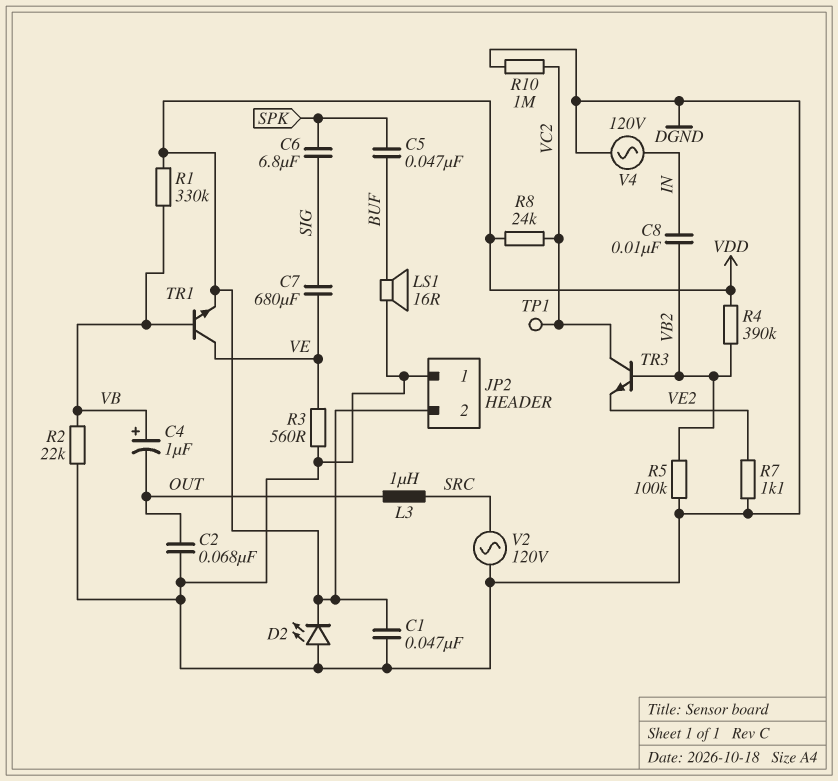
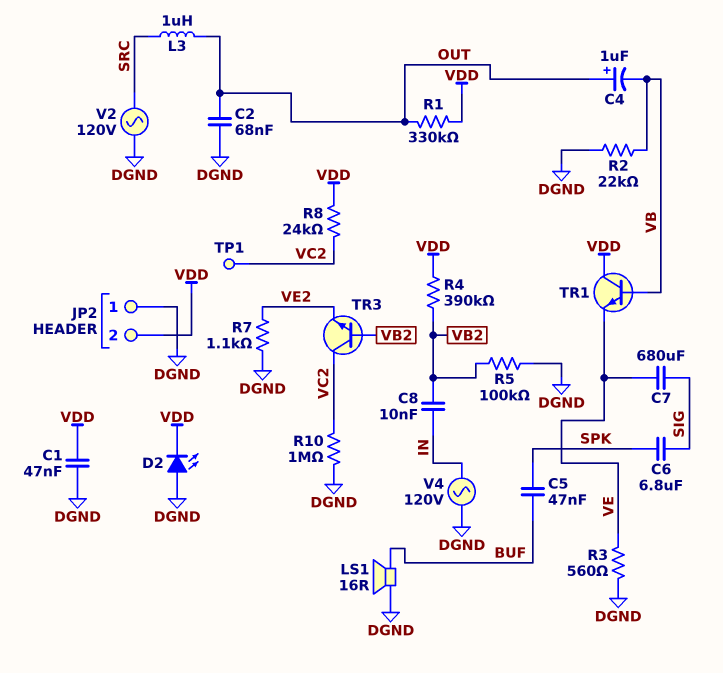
C4: 1uF (plus VB, minus OUT) -> 1uF (plus OUT, minus VB)
R1: 330k (VB, VDD) -> 330k (OUT, VDD)
TR1: NPN (B VB, C VE, E VDD) -> NPN (B VB, C VDD, E VE)

